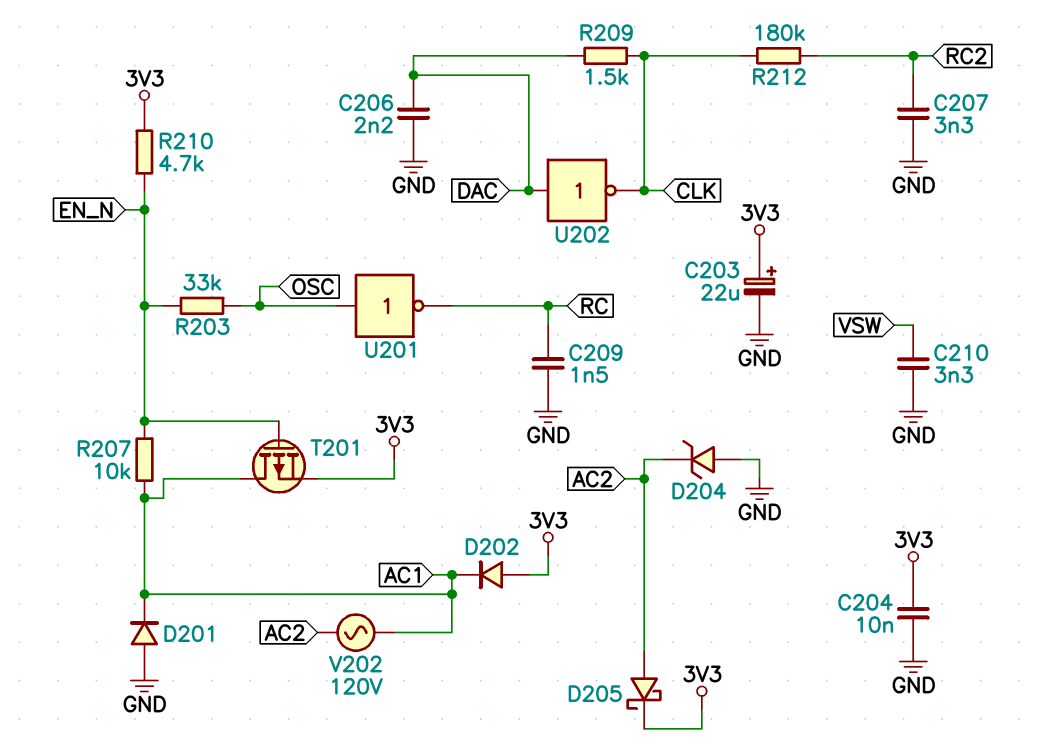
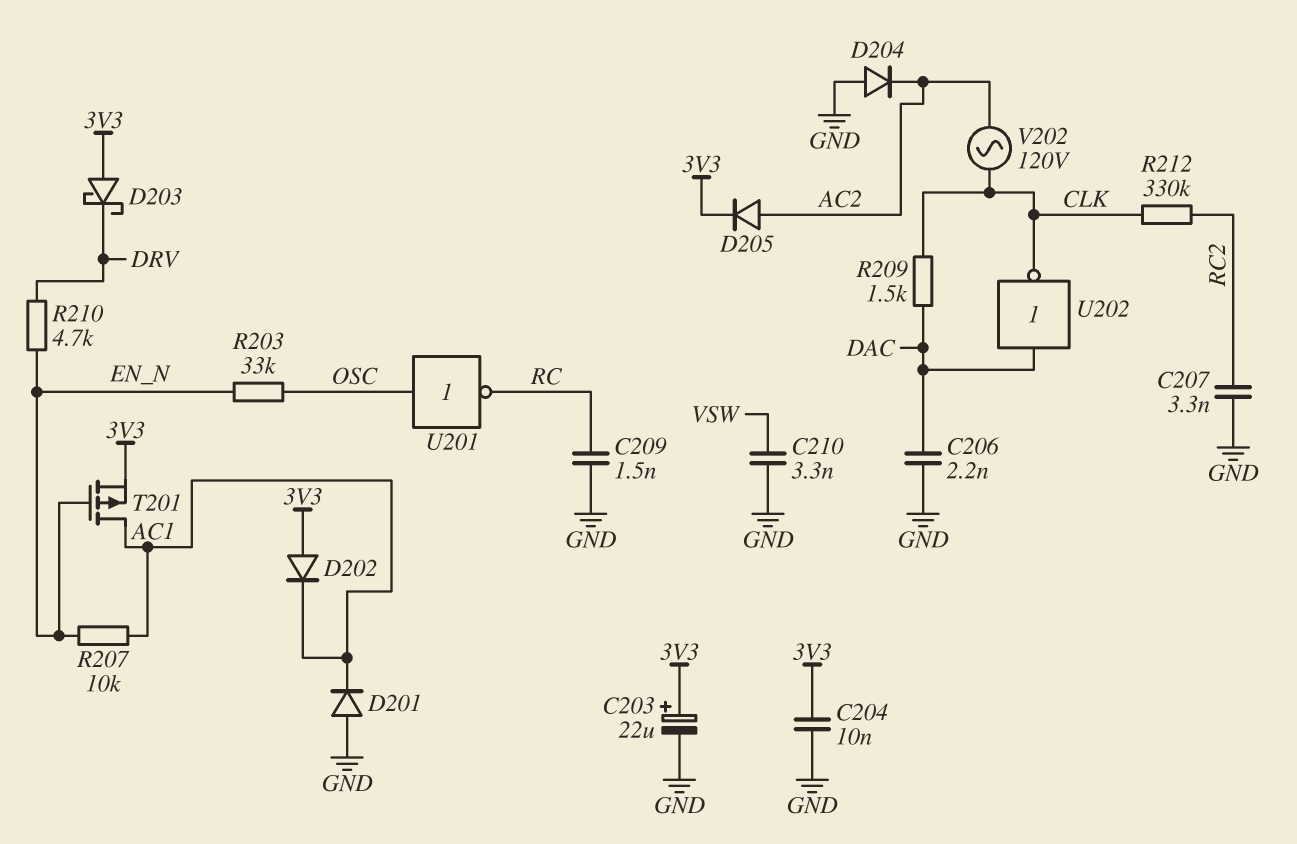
D203: none -> schottky (A 3V3, K DRV)
D204: zener (A GND, K AC2) -> diode (A GND, K AC2)
D205: schottky (A AC2, K 3V3) -> diode (A AC2, K 3V3)
R210: 4.7k (3V3, EN_N) -> 4.7k (DRV, EN_N)
R212: 180k (CLK, RC2) -> 330k (CLK, RC2)
V202: AC 120V (AC1, AC2) -> AC 120V (AC2, CLK)

